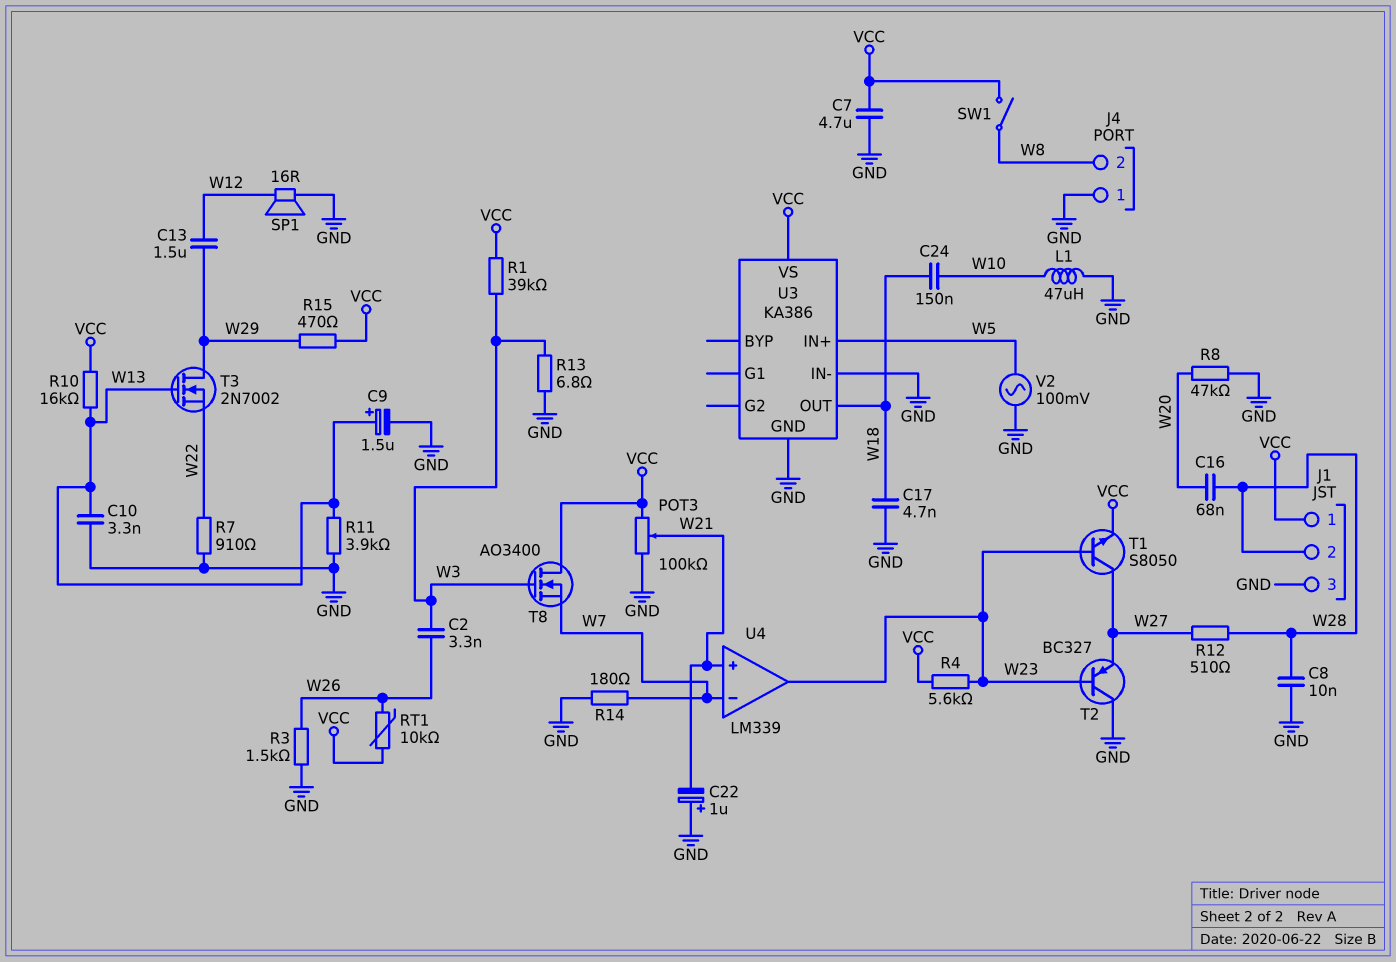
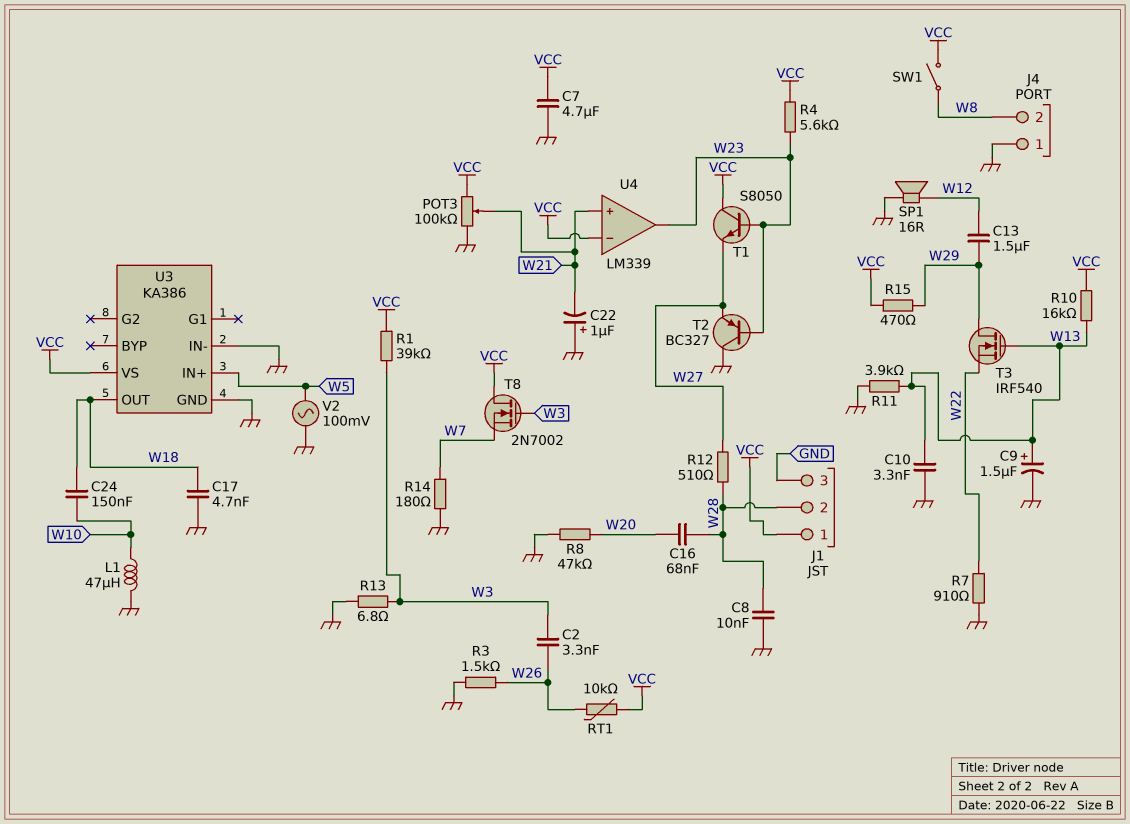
T1: NPN S8050 (B W23, C W27, E VCC) -> NPN S8050 (B W23, C VCC, E W27)
T3: NMOS 2N7002 (G W13, D W29, S W22) -> NMOS IRF540 (G W13, D W29, S W22)
T8: NMOS AO3400 (G W3, D VCC, S W7) -> NMOS 2N7002 (G W3, D VCC, S W7)
U4 pin in-: W7 -> VCC

